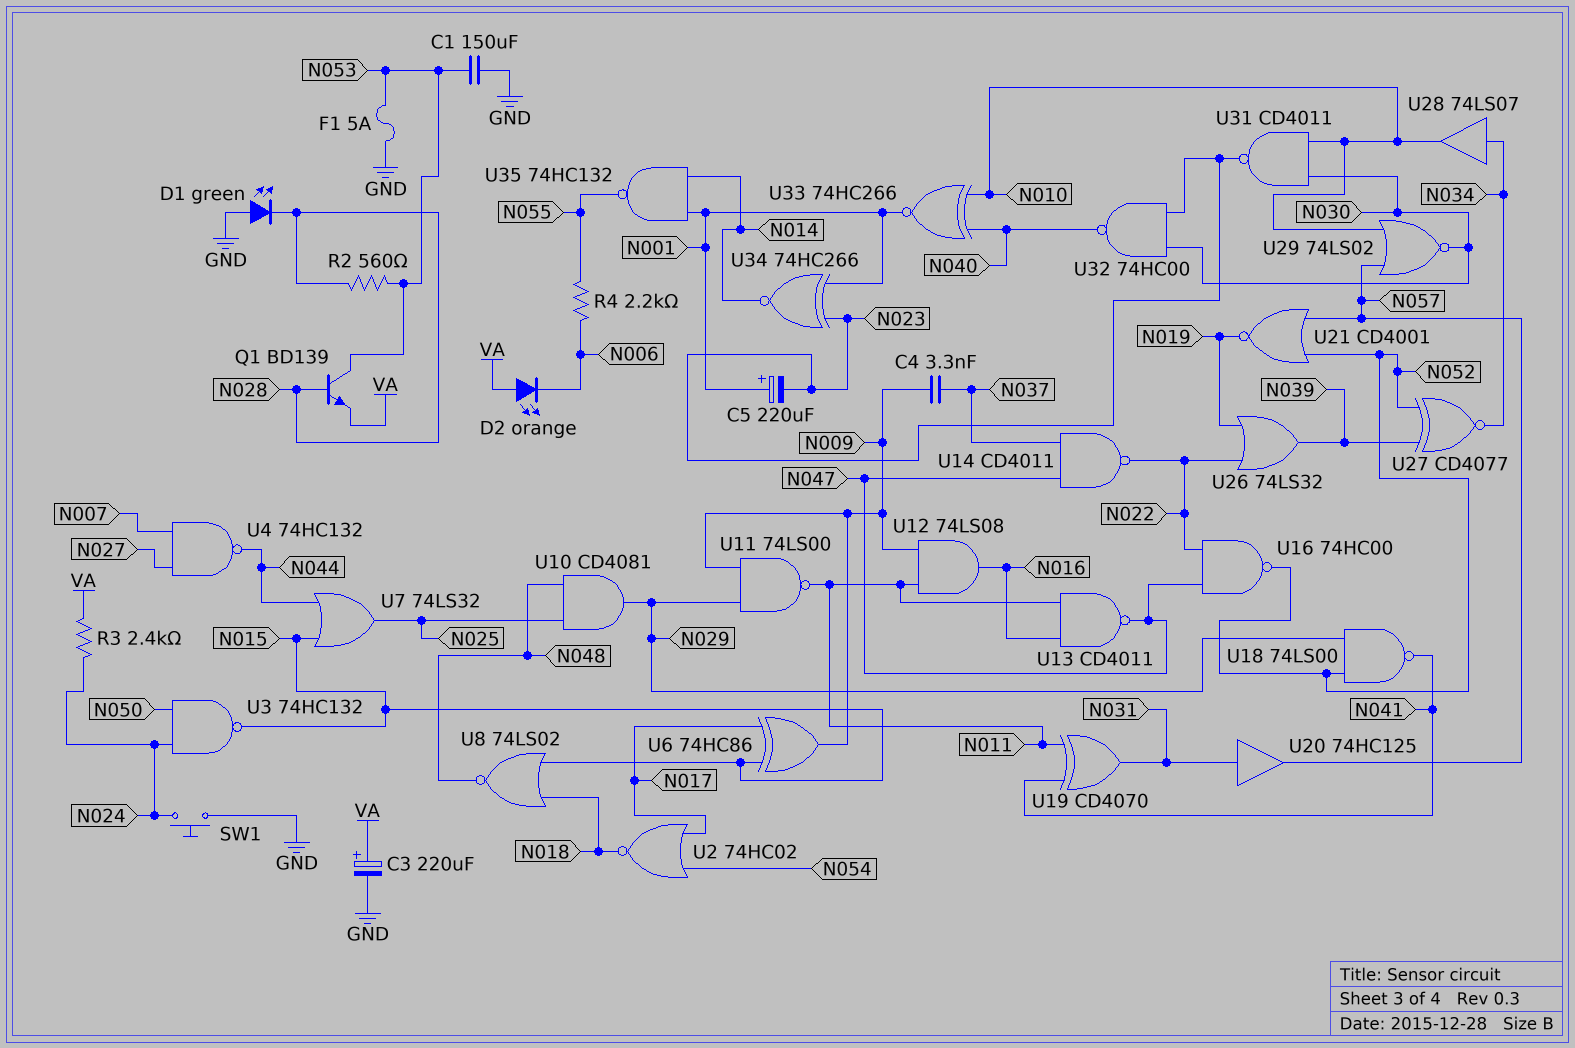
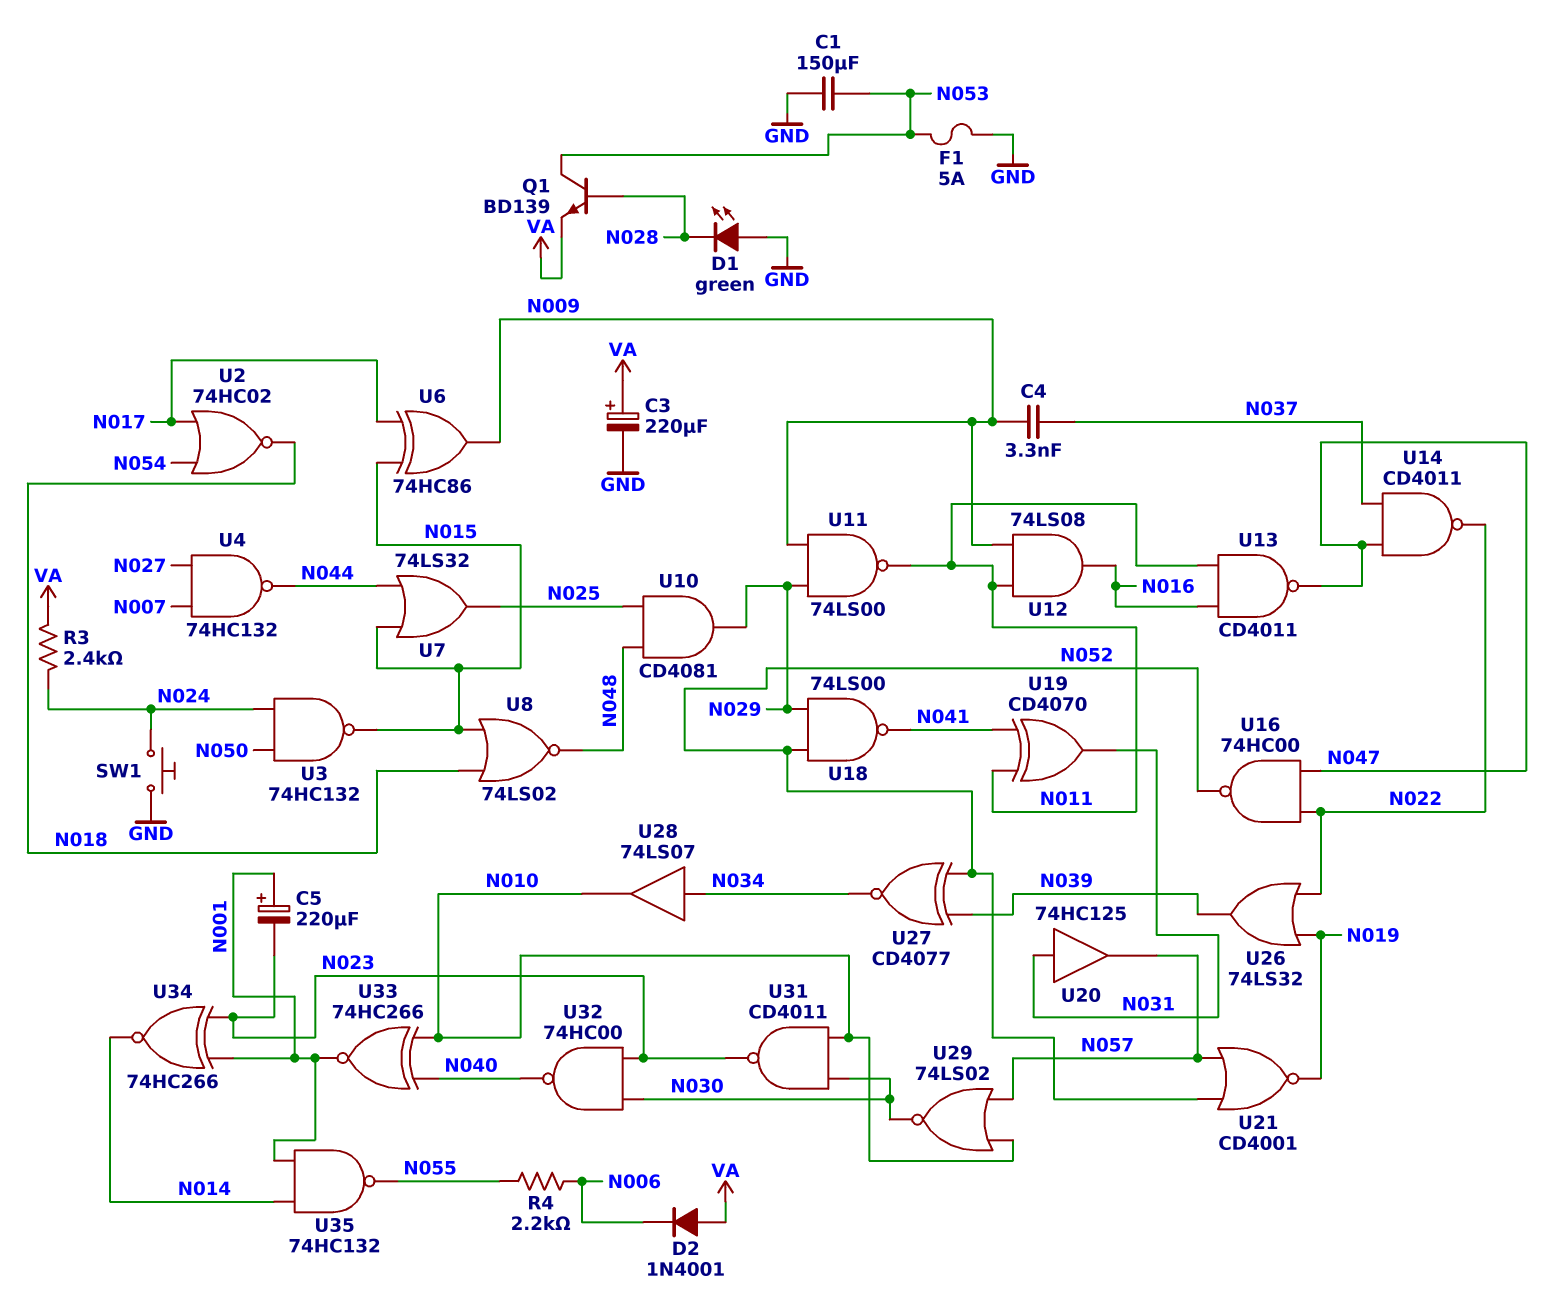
D2: LED orange (A VA, K N006) -> diode 1N4001 (A VA, K N006)
R2: 560 (N028, N053) -> none

